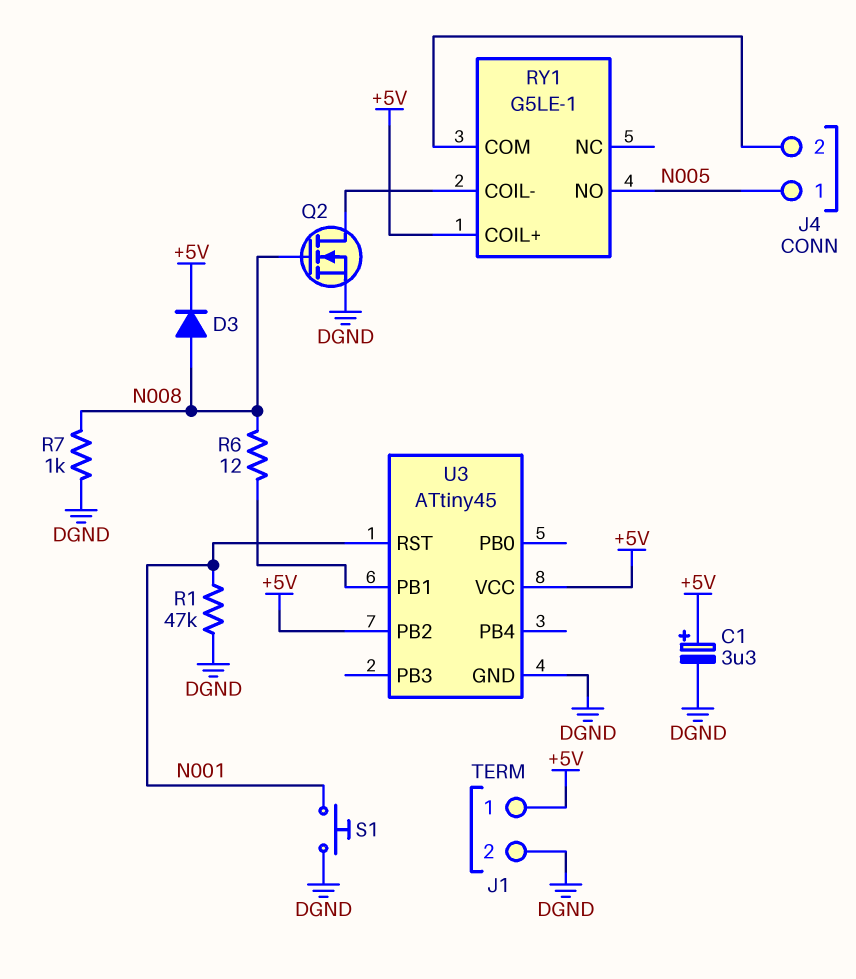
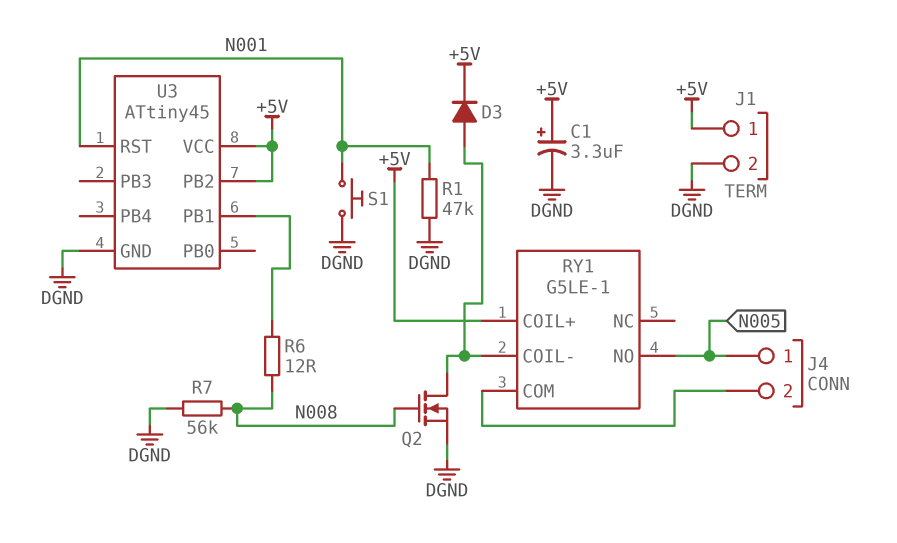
D3: diode (A N008, K +5V) -> diode (A RY1/COIL-, K +5V)
R7: 1k (DGND, N008) -> 56k (DGND, N008)

